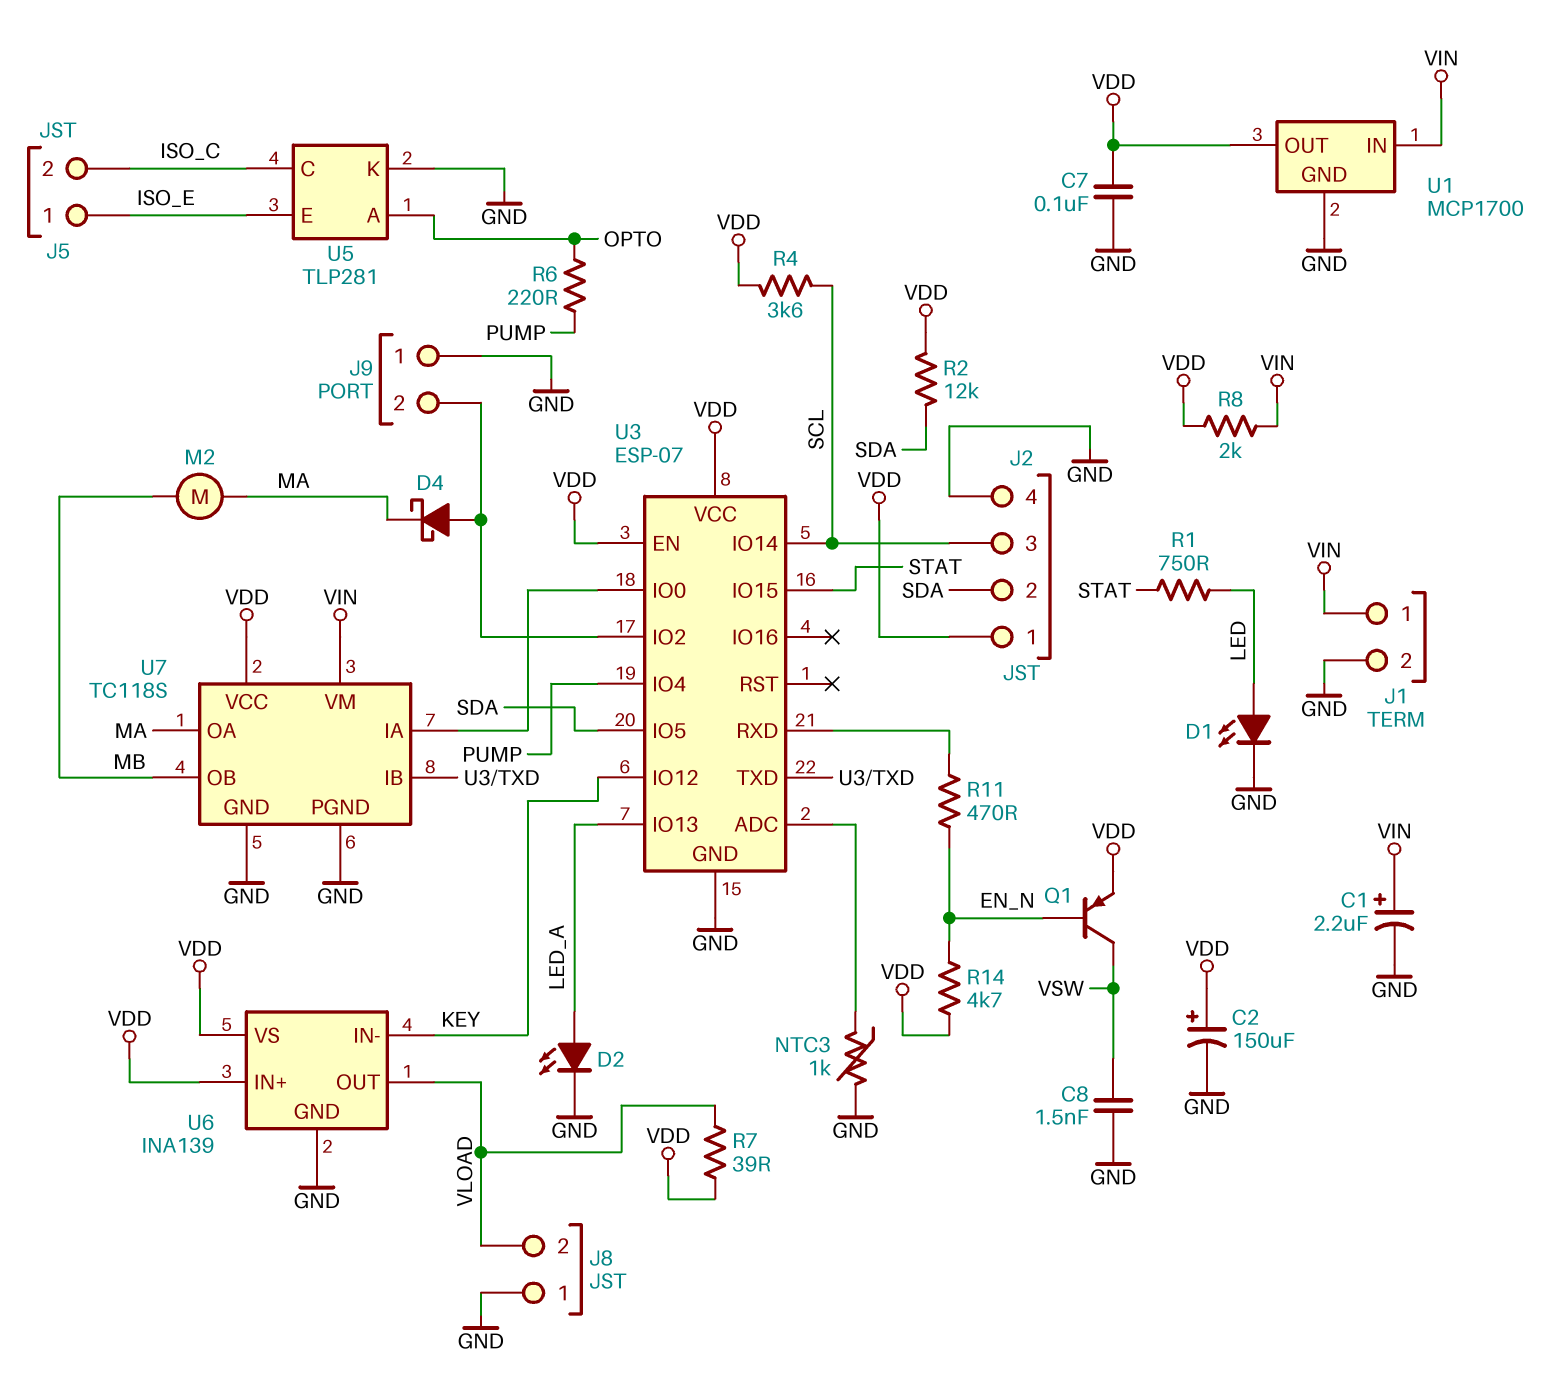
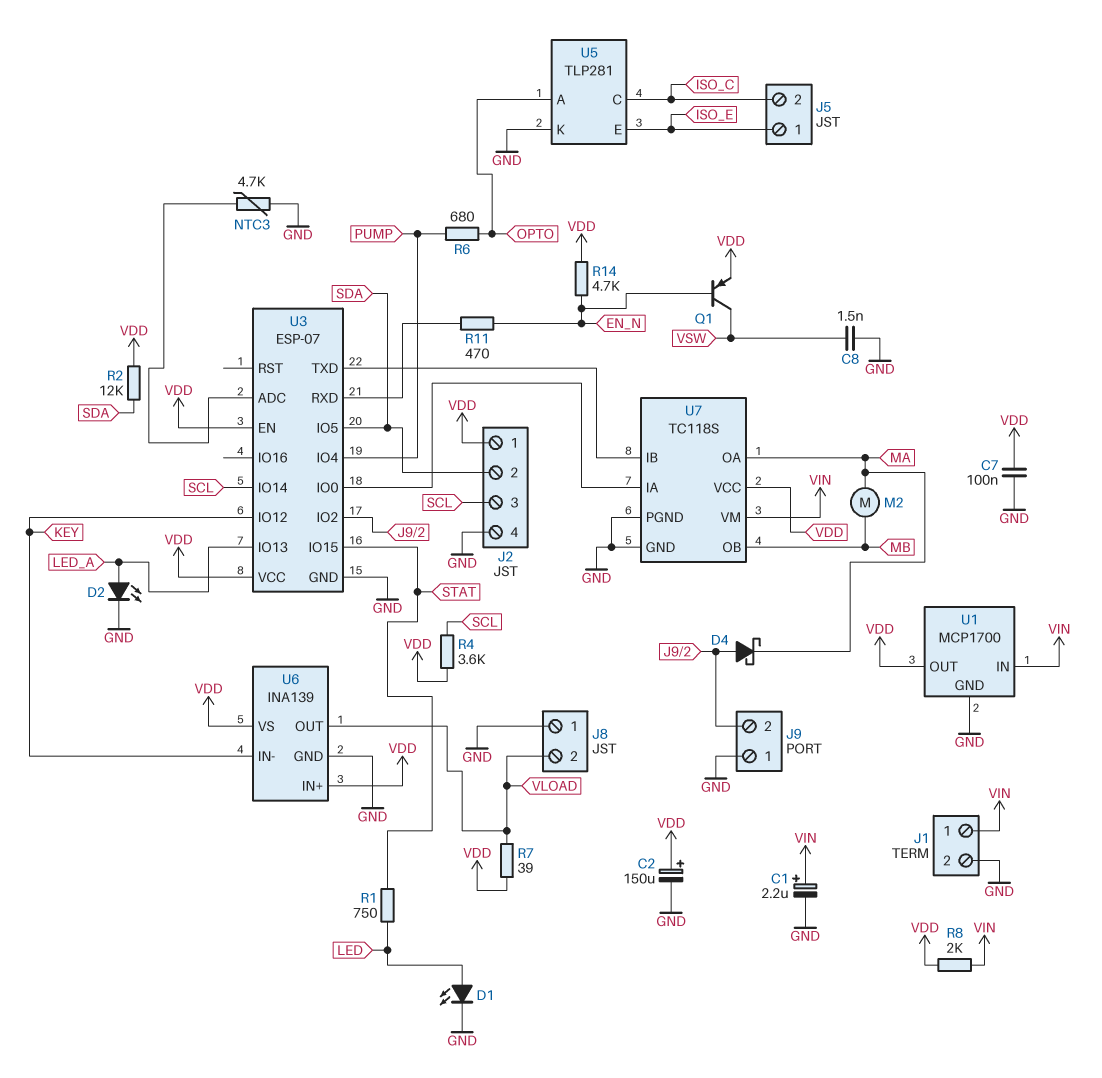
NTC3: 1k (GND, U3/ADC) -> 4.7k (GND, U3/ADC)
R6: 220 (OPTO, PUMP) -> 680 (OPTO, PUMP)

